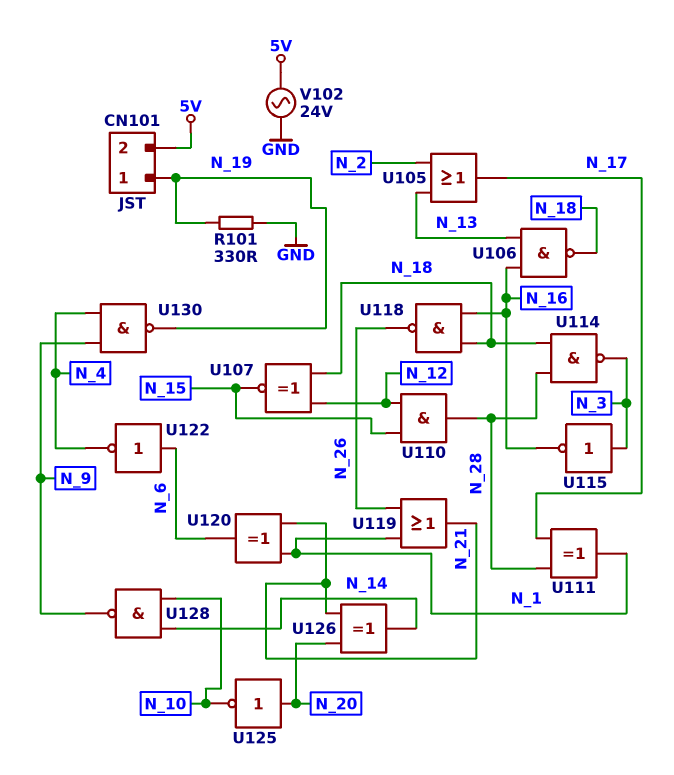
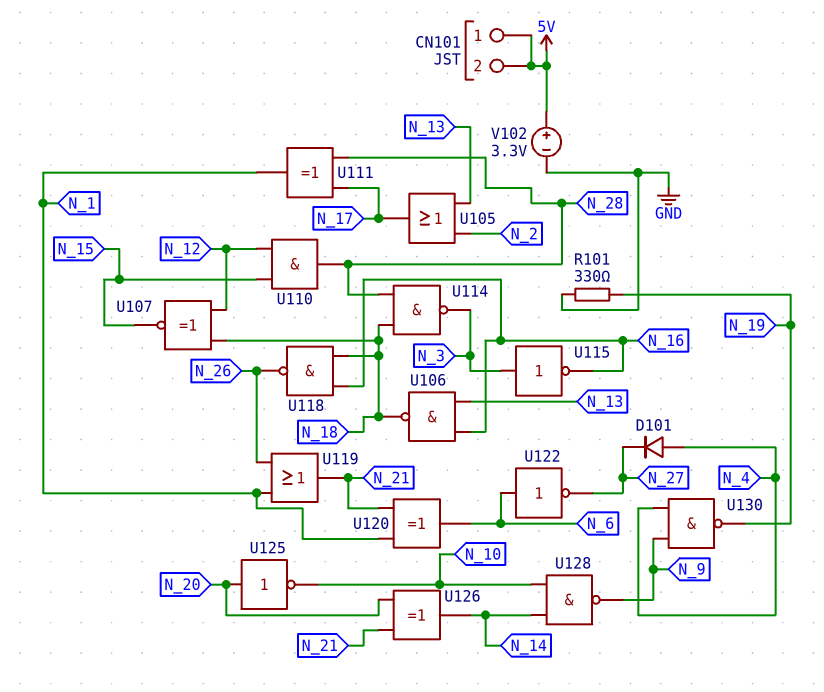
CN101 pin 1: N_19 -> 5V
D101: none -> diode (A N_4, K N_27)
U122: NOT (in N_6, out N_4) -> NOT (in N_6, out N_27)
V102: AC 24V (5V, GND) -> 3.3V (plus 5V, minus GND)

